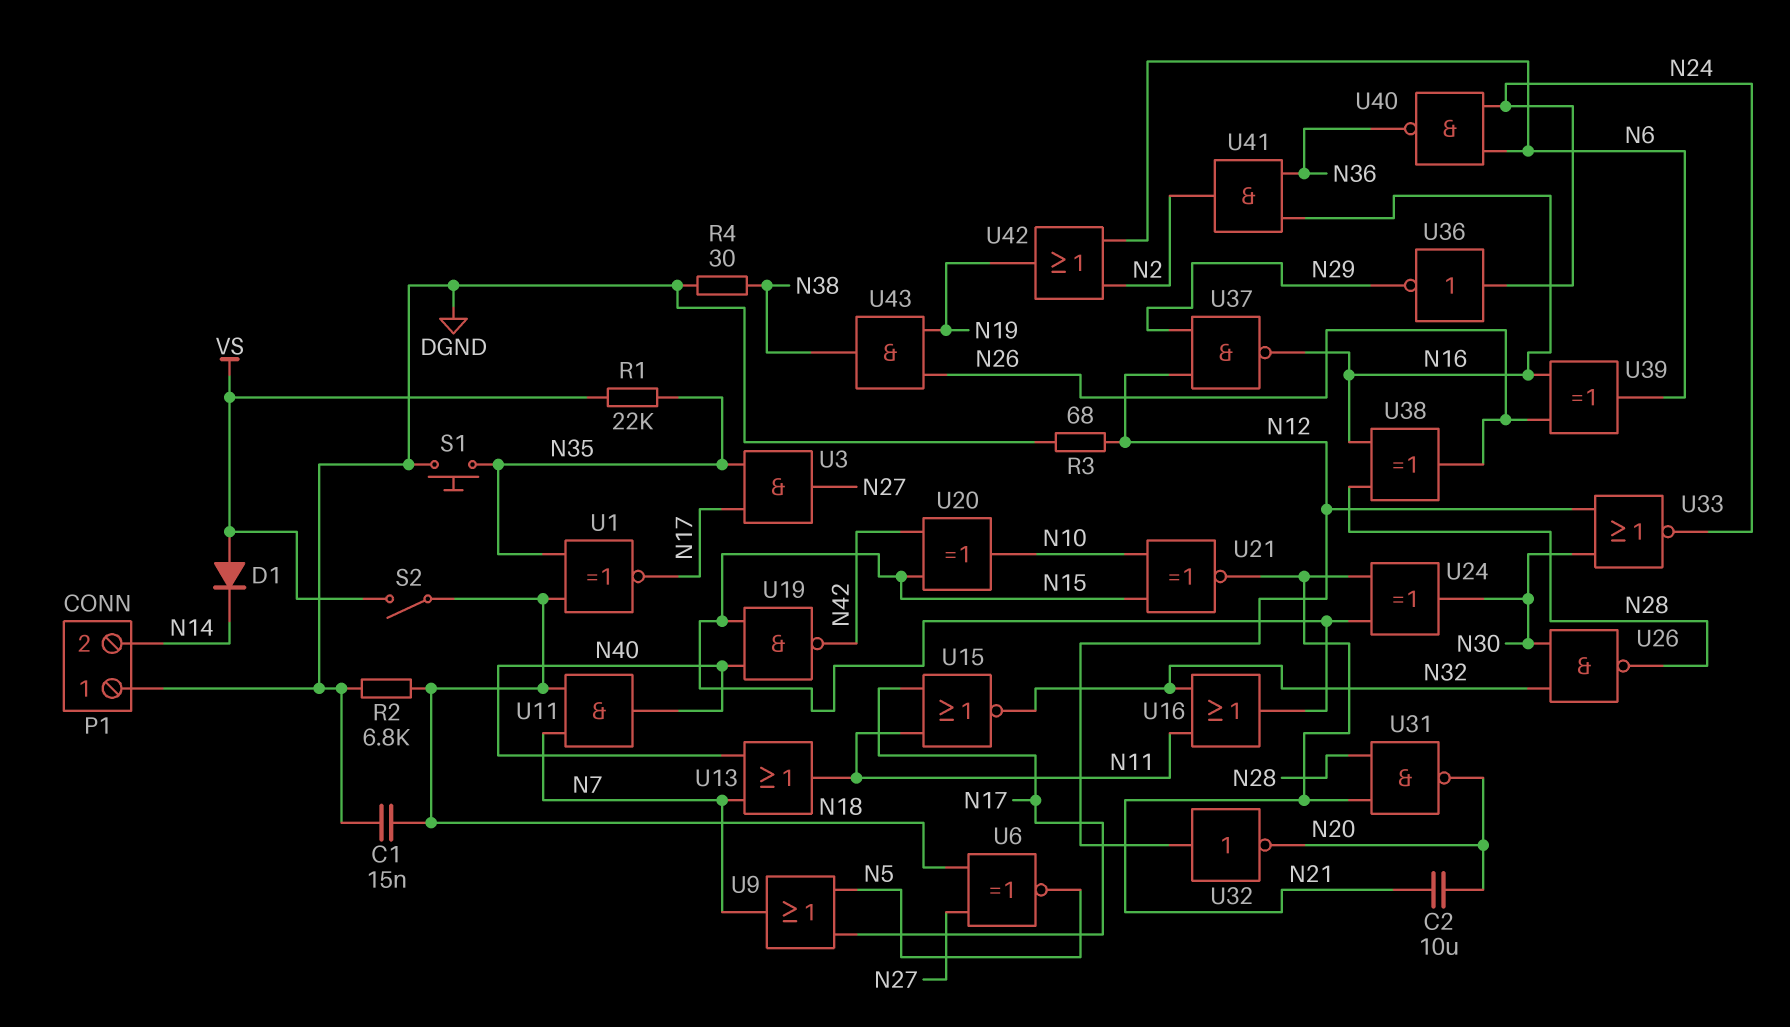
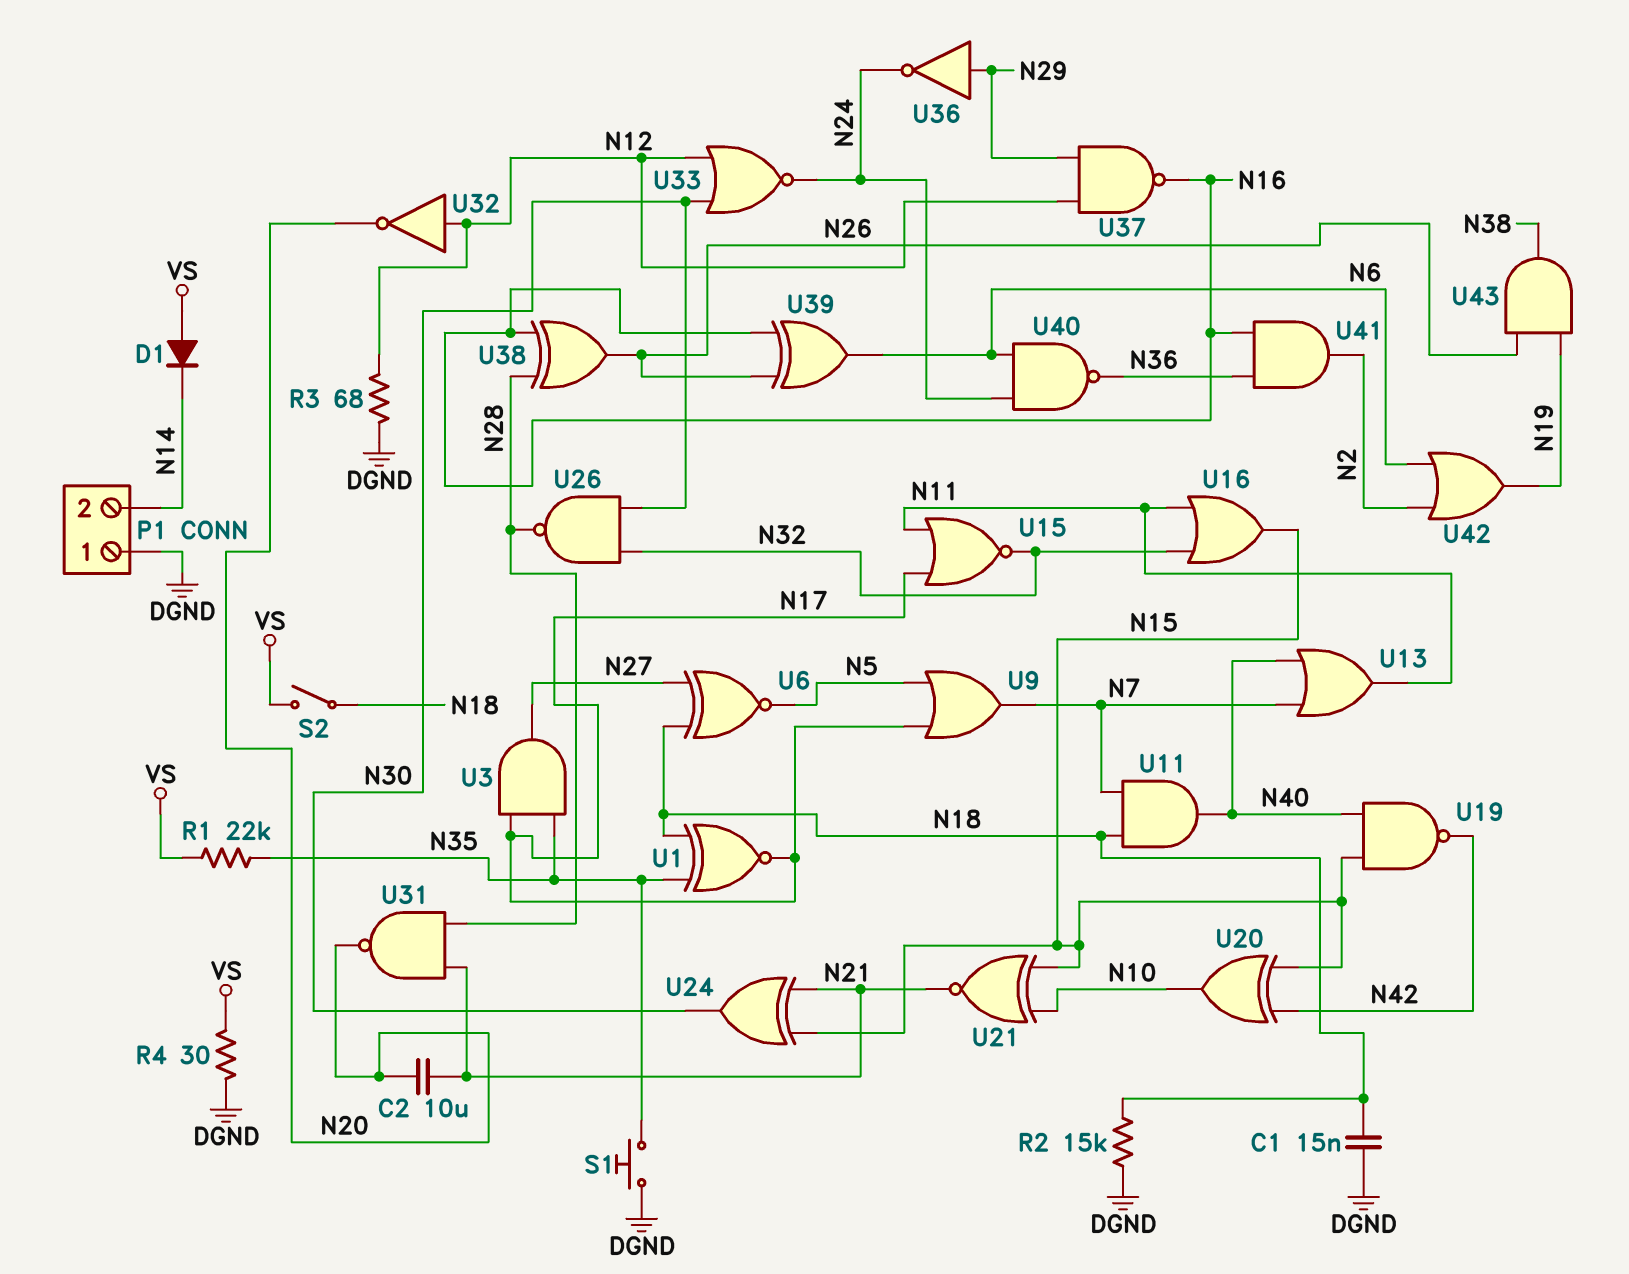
R2: 6.8k (DGND, N18) -> 15k (DGND, N18)
R4: 30 (DGND, N38) -> 30 (DGND, VS)
U36: NOT (in N24, out N29) -> NOT (in N29, out N24)

